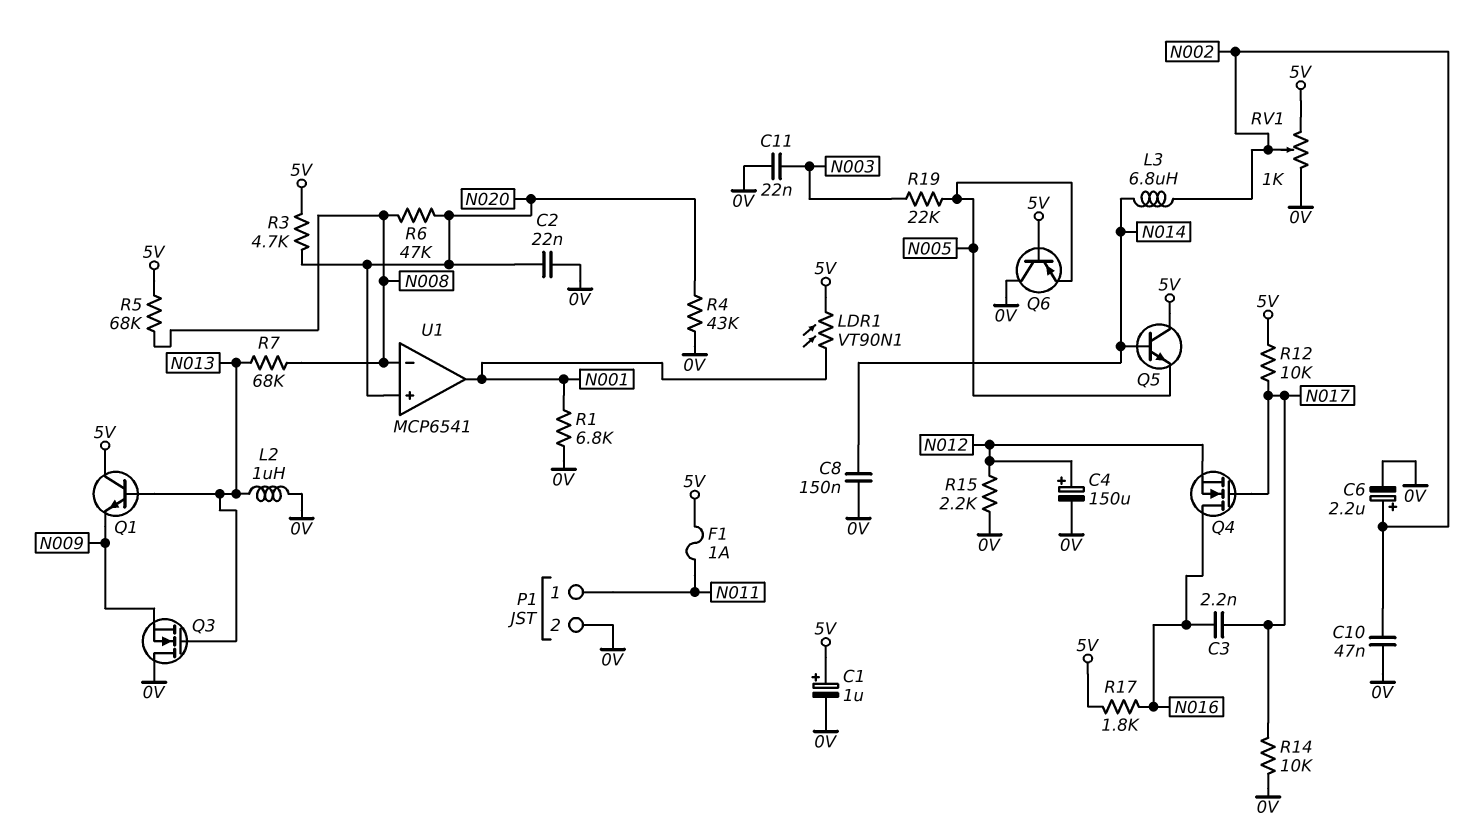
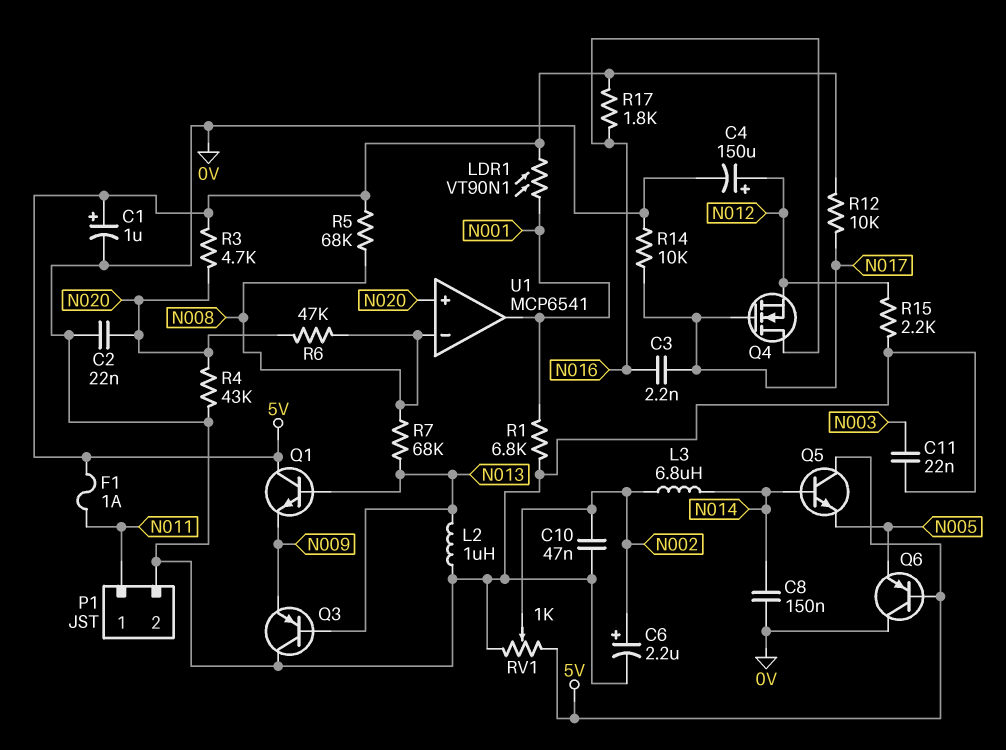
Q3: NMOS (G N013, D 0V, S N009) -> PNP (B N013, C 0V, E N009)
R19: 22k (N003, N005) -> none

